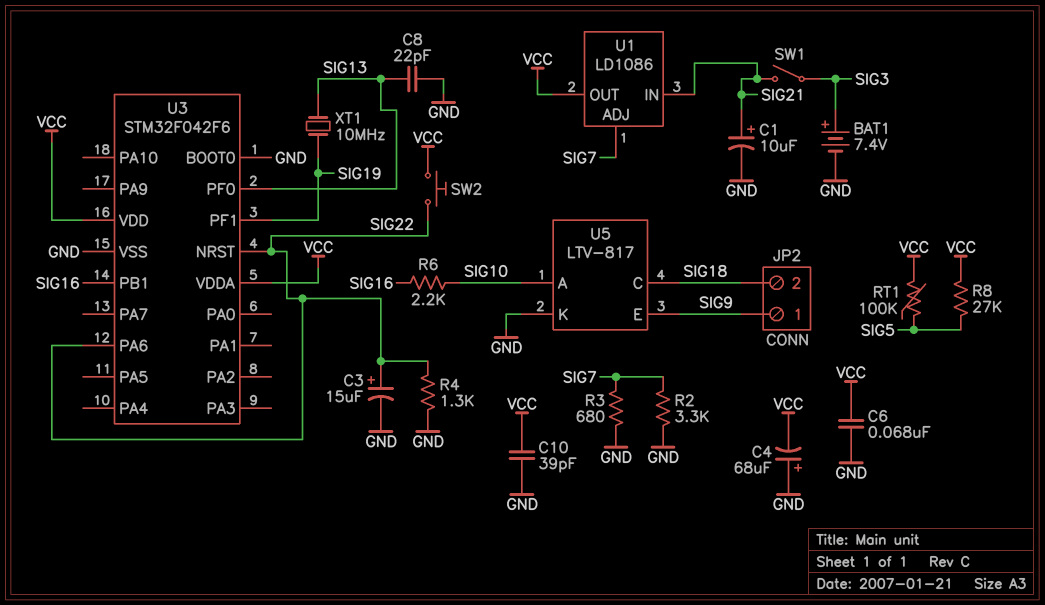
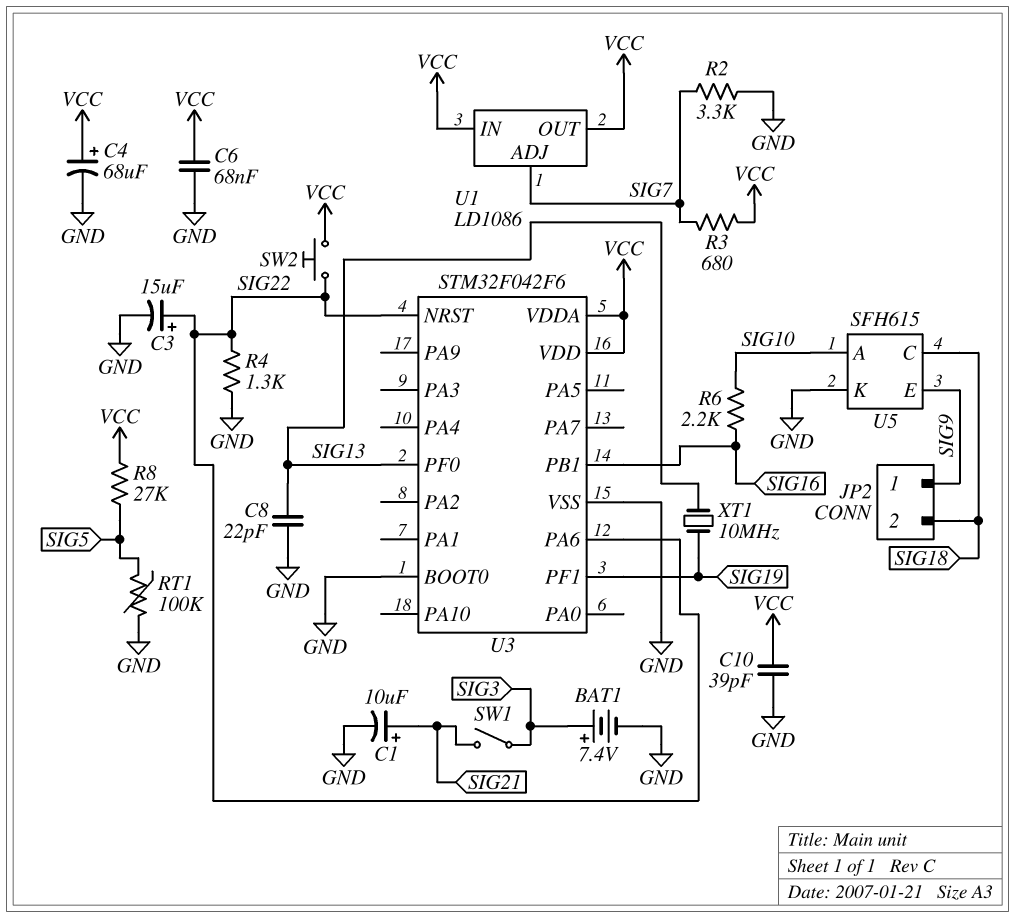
C4: 68uF (plus GND, minus VCC) -> 68uF (plus VCC, minus GND)
R3: 680 (GND, SIG7) -> 680 (SIG7, VCC)
RT1: 100k (SIG5, VCC) -> 100k (GND, SIG5)
U1 pin IN: SIG21 -> VCC
U5: LTV-817 -> SFH615

